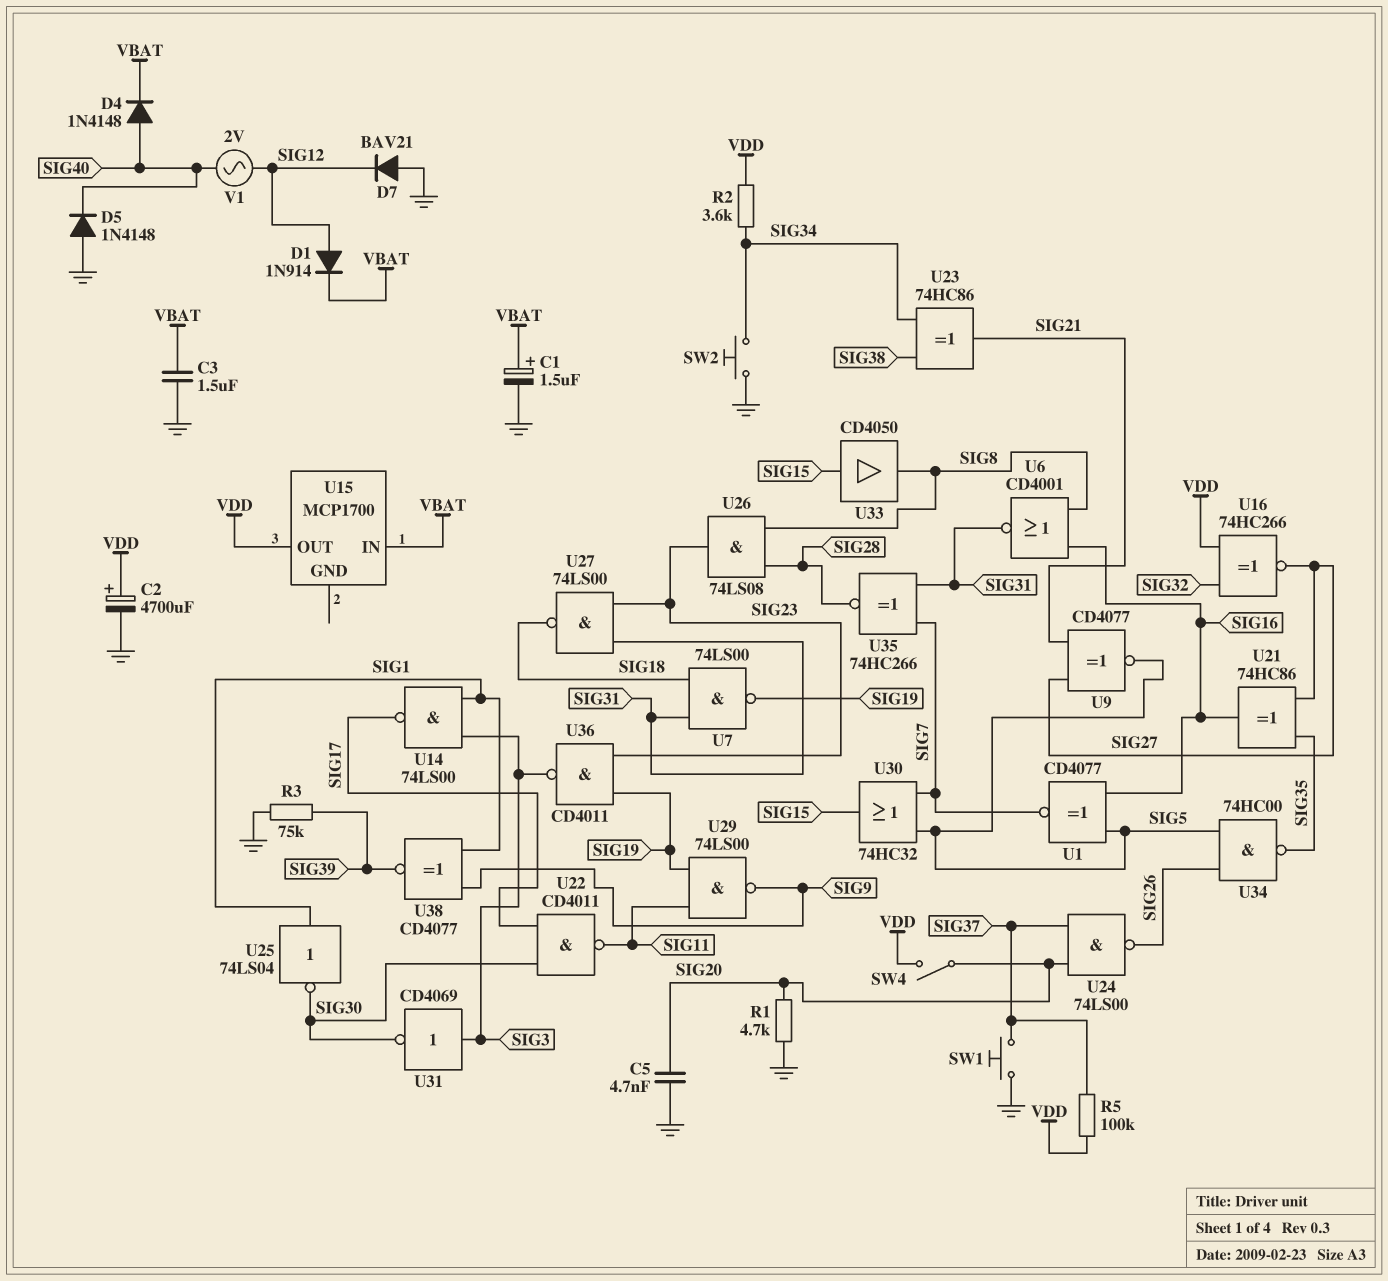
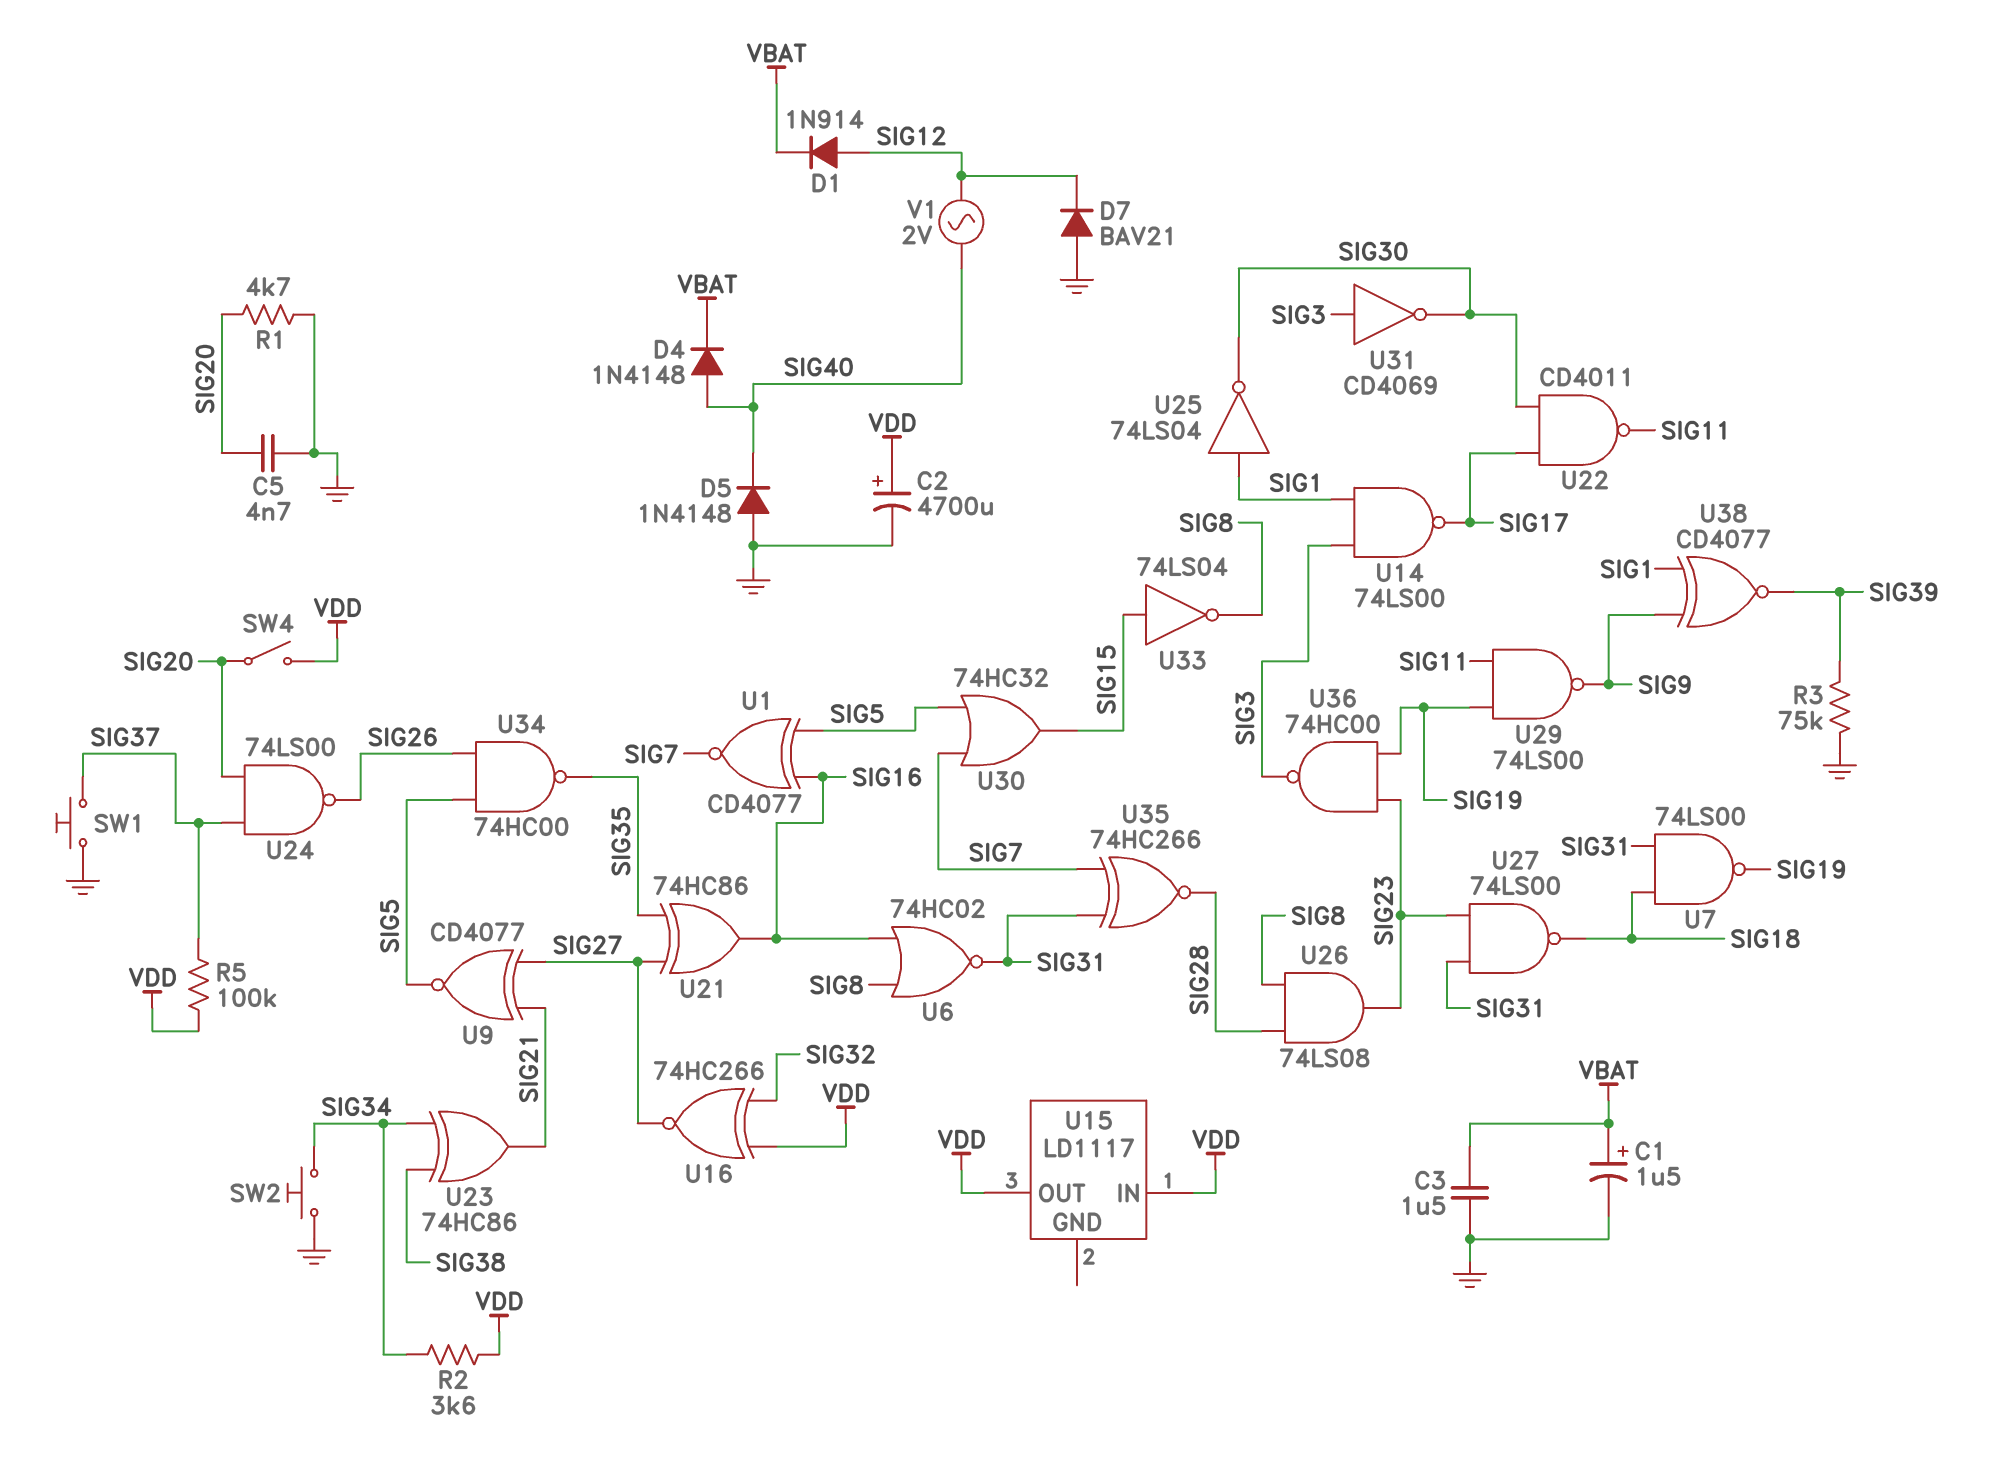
U6: NOR CD4001 (in SIG8, in SIG16, out SIG31) -> NOR 74HC02 (in SIG8, in SIG16, out SIG31)
U15: MCP1700 -> LD1117
U15 pin IN: VBAT -> VDD
U33: buffer CD4050 (in SIG15, out SIG8) -> NOT 74LS04 (in SIG15, out SIG8)
U36: NAND CD4011 (in SIG19, in SIG23, out SIG3) -> NAND 74HC00 (in SIG19, in SIG23, out SIG3)

